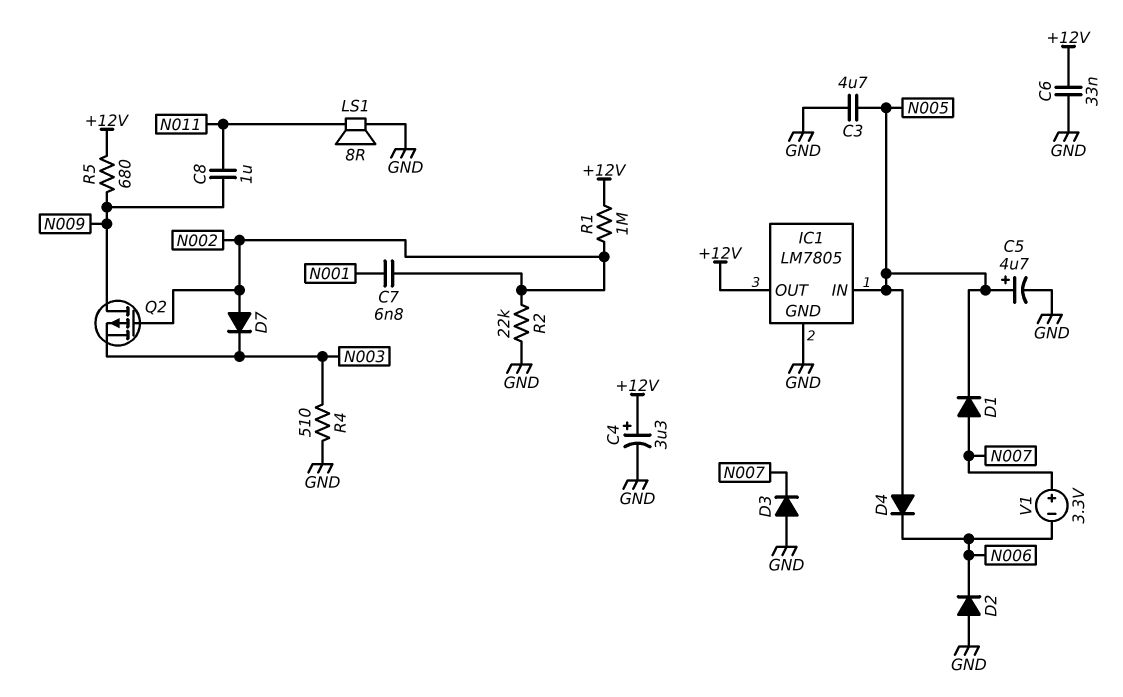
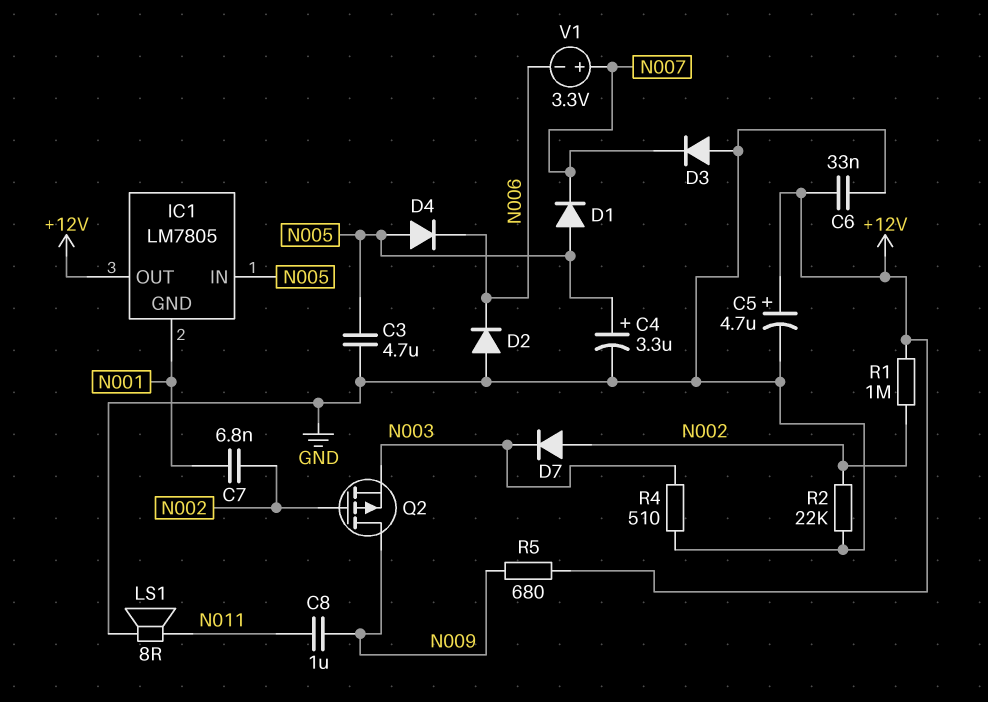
C4: 3.3uF (plus +12V, minus GND) -> 3.3uF (plus N005, minus GND)
C5: 4.7uF (plus N005, minus GND) -> 4.7uF (plus +12V, minus GND)
D1: diode (A N007, K N005) -> diode (A N005, K N007)
IC1 pin GND: GND -> N001

